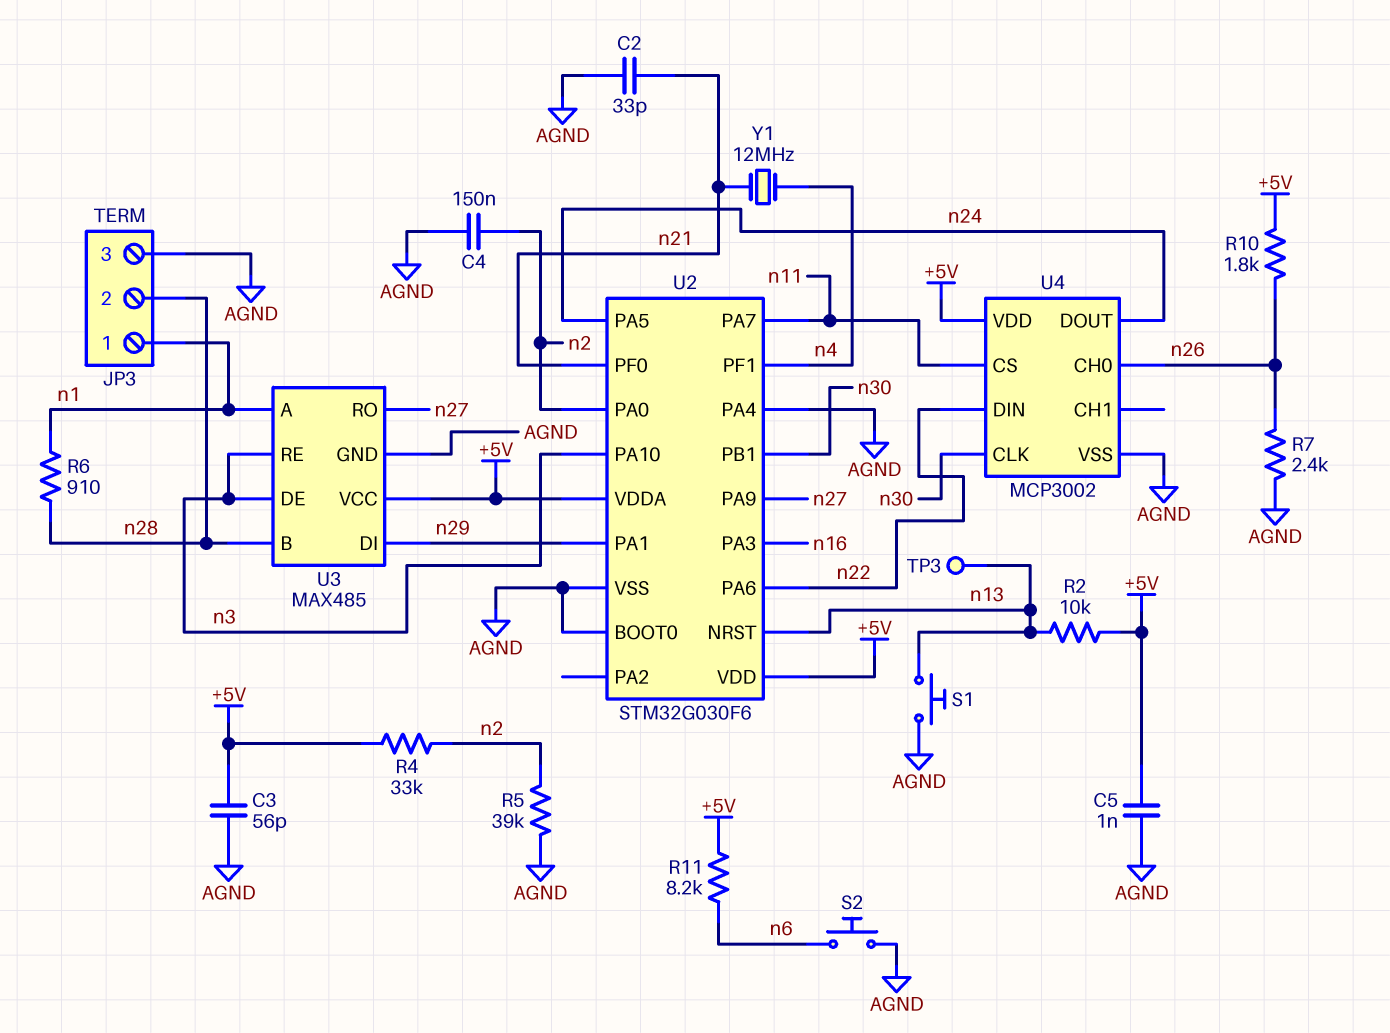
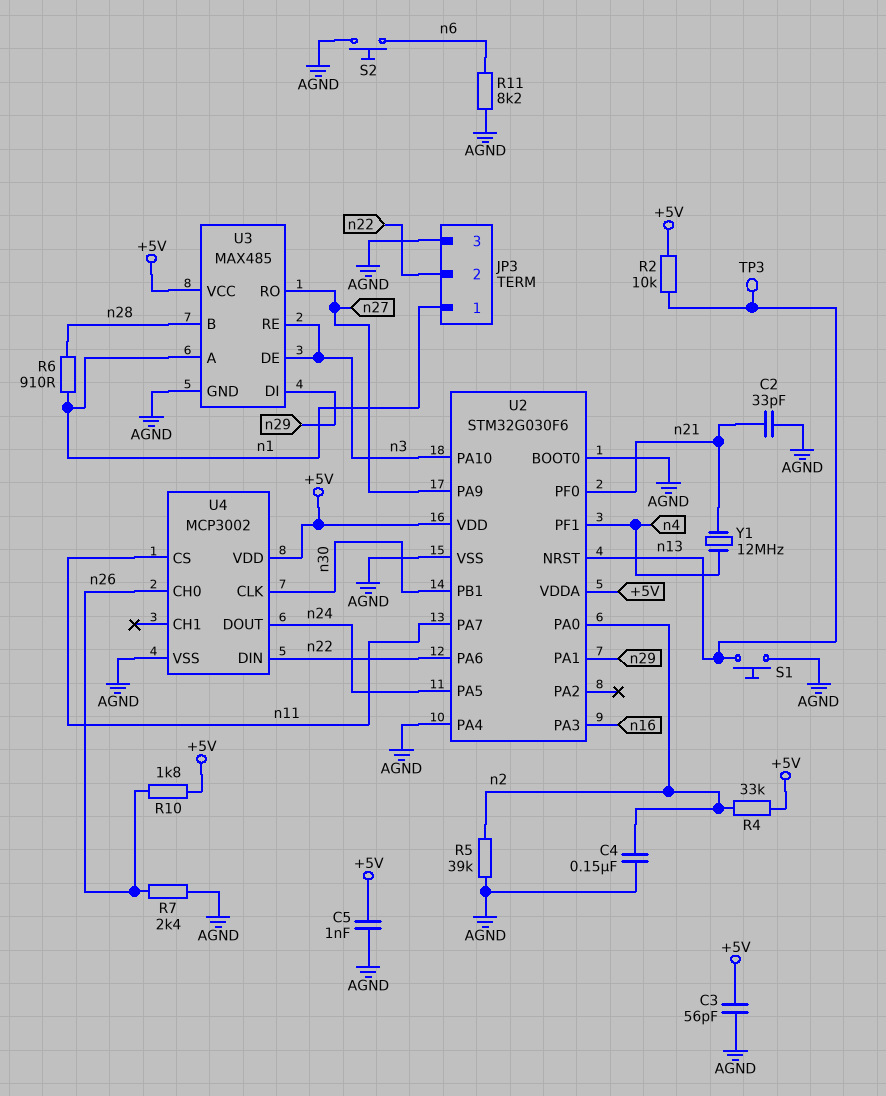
JP3 pin 2: n28 -> n22
R11: 8.2k (+5V, n6) -> 8.2k (AGND, n6)

